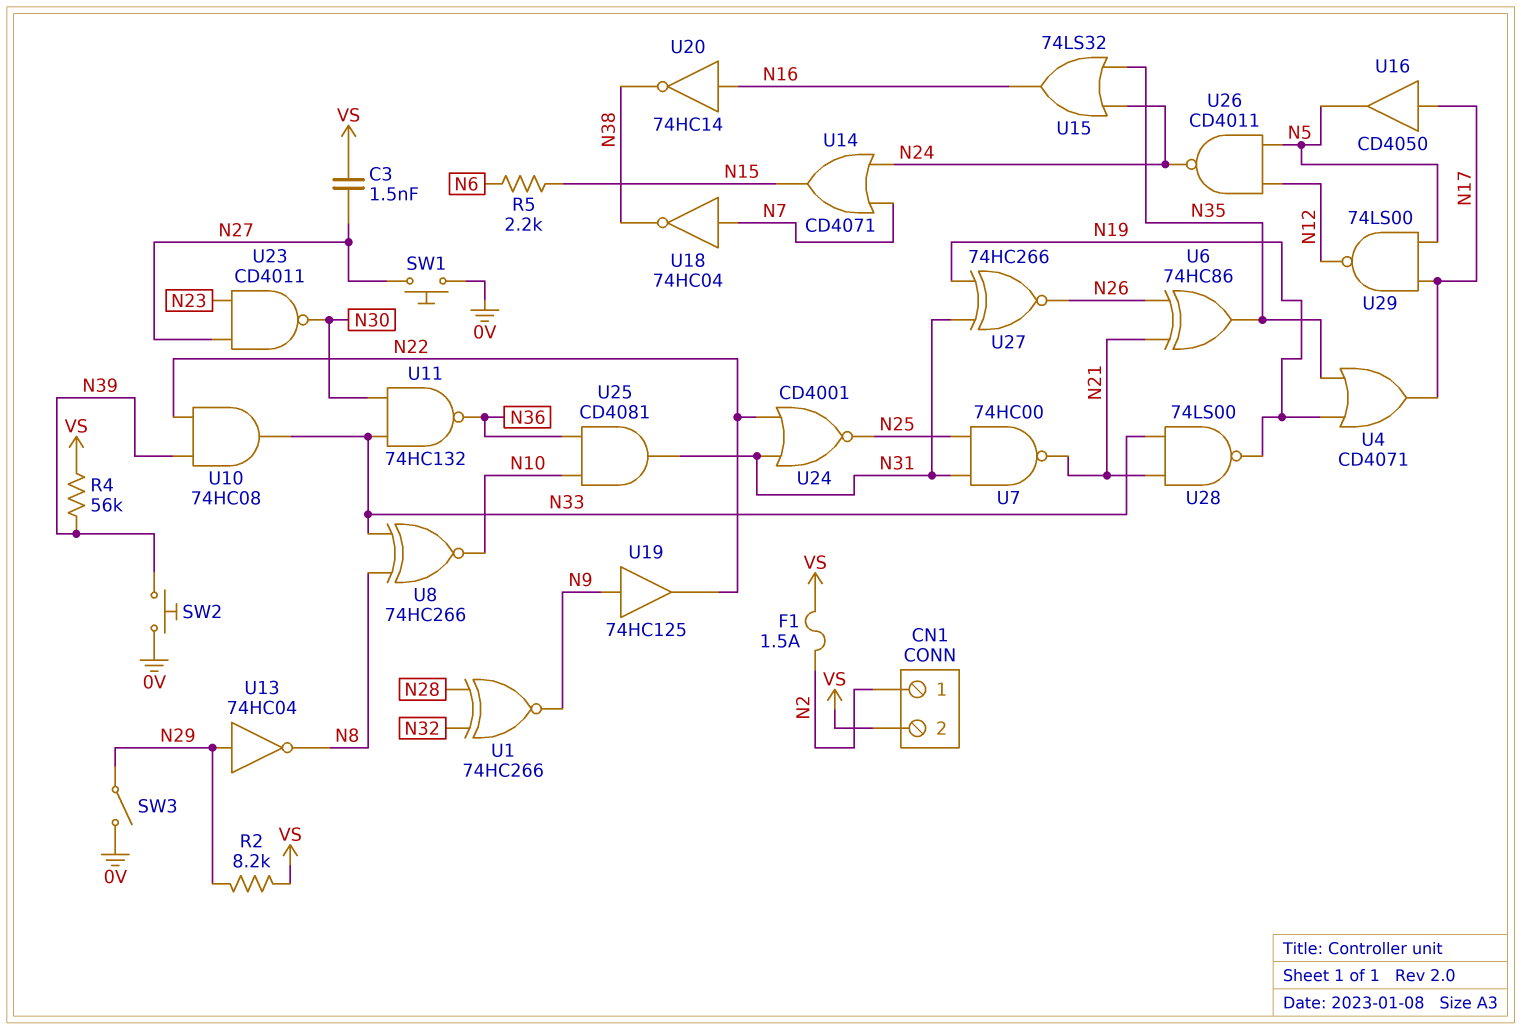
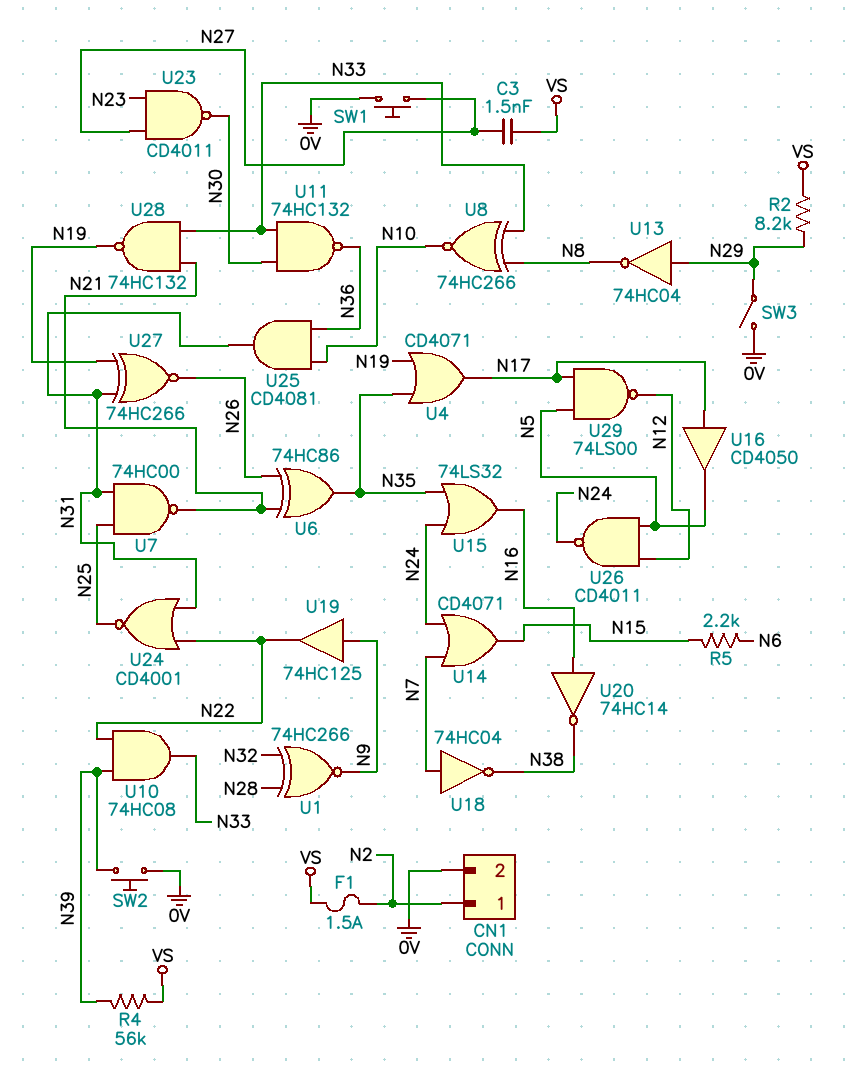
CN1 pin 2: VS -> 0V
U28: NAND 74LS00 (in N21, in N33, out N19) -> NAND 74HC132 (in N21, in N33, out N19)

